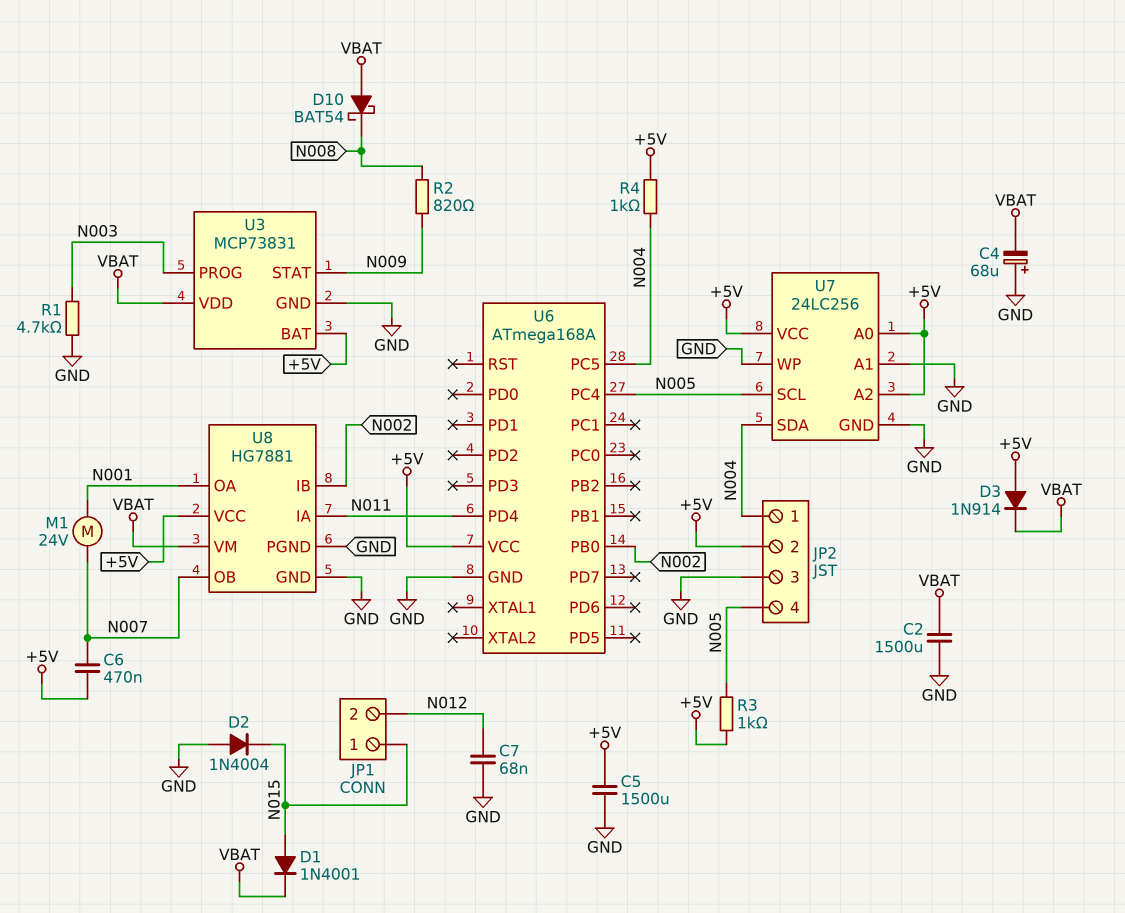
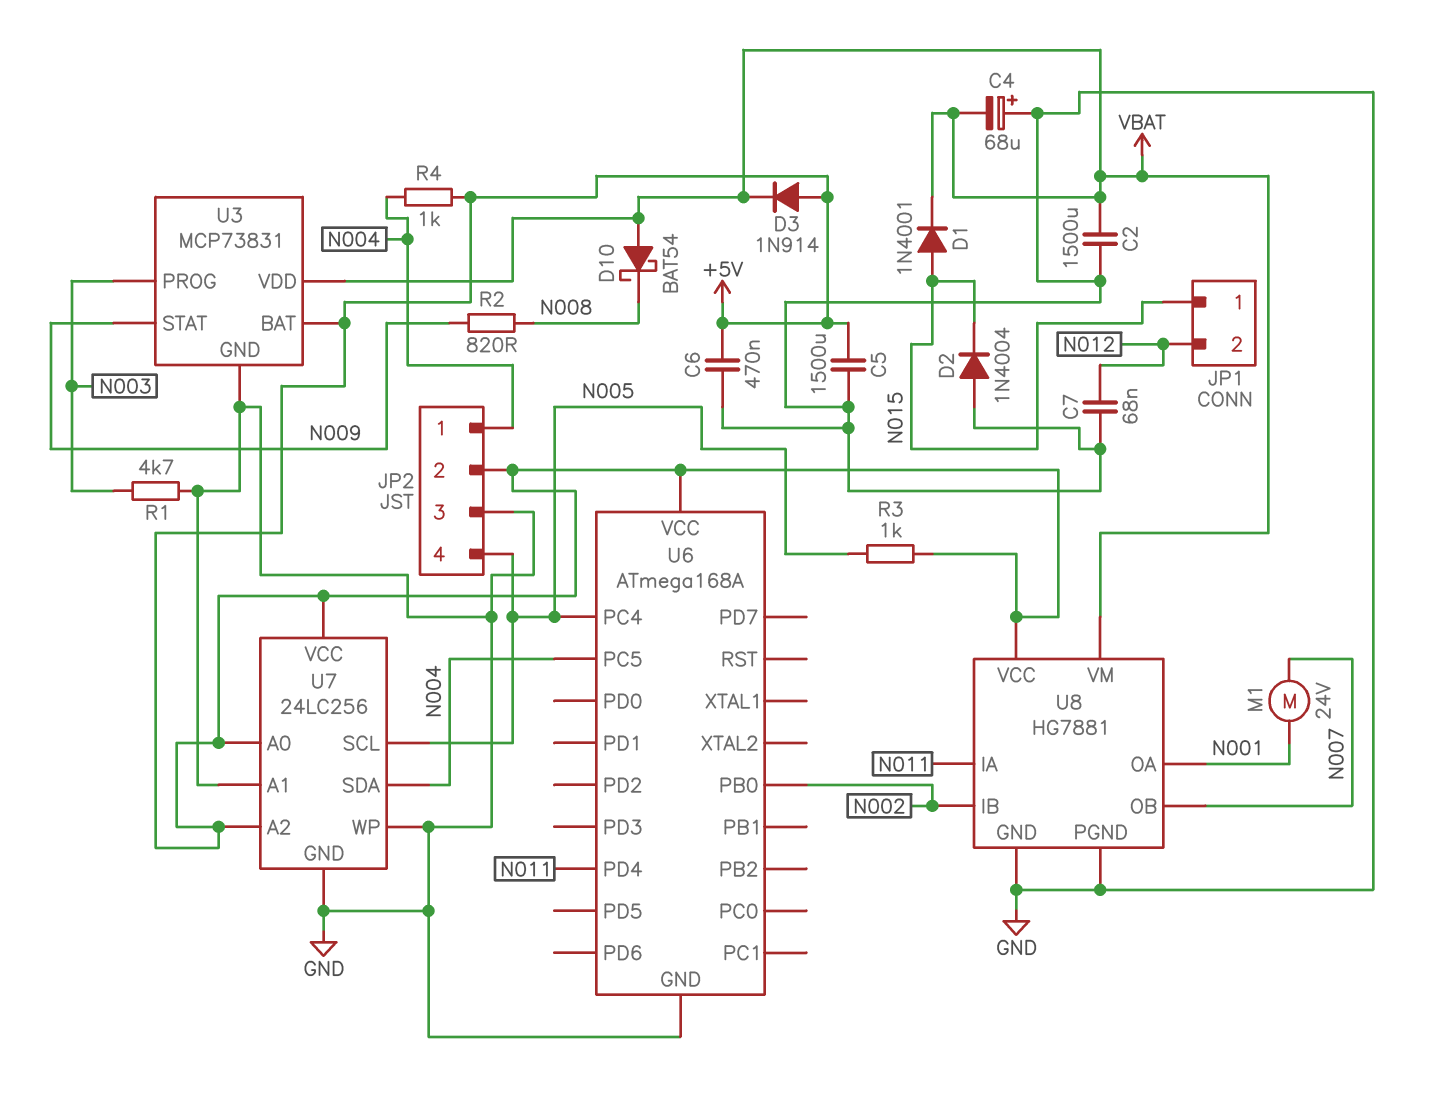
C6: 470nF (+5V, N007) -> 470nF (+5V, GND)

